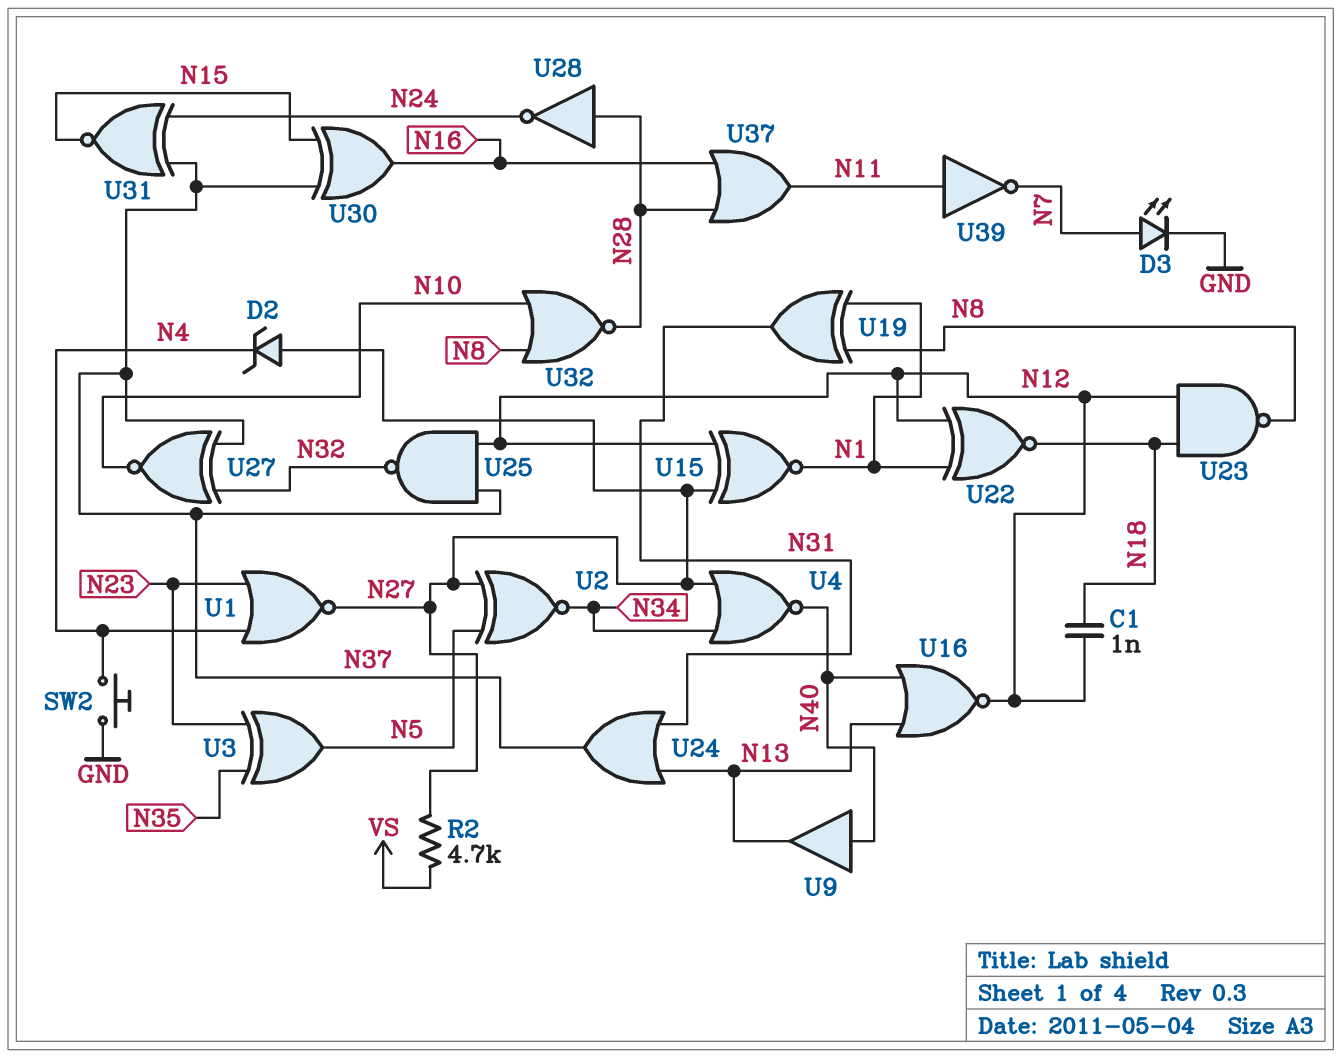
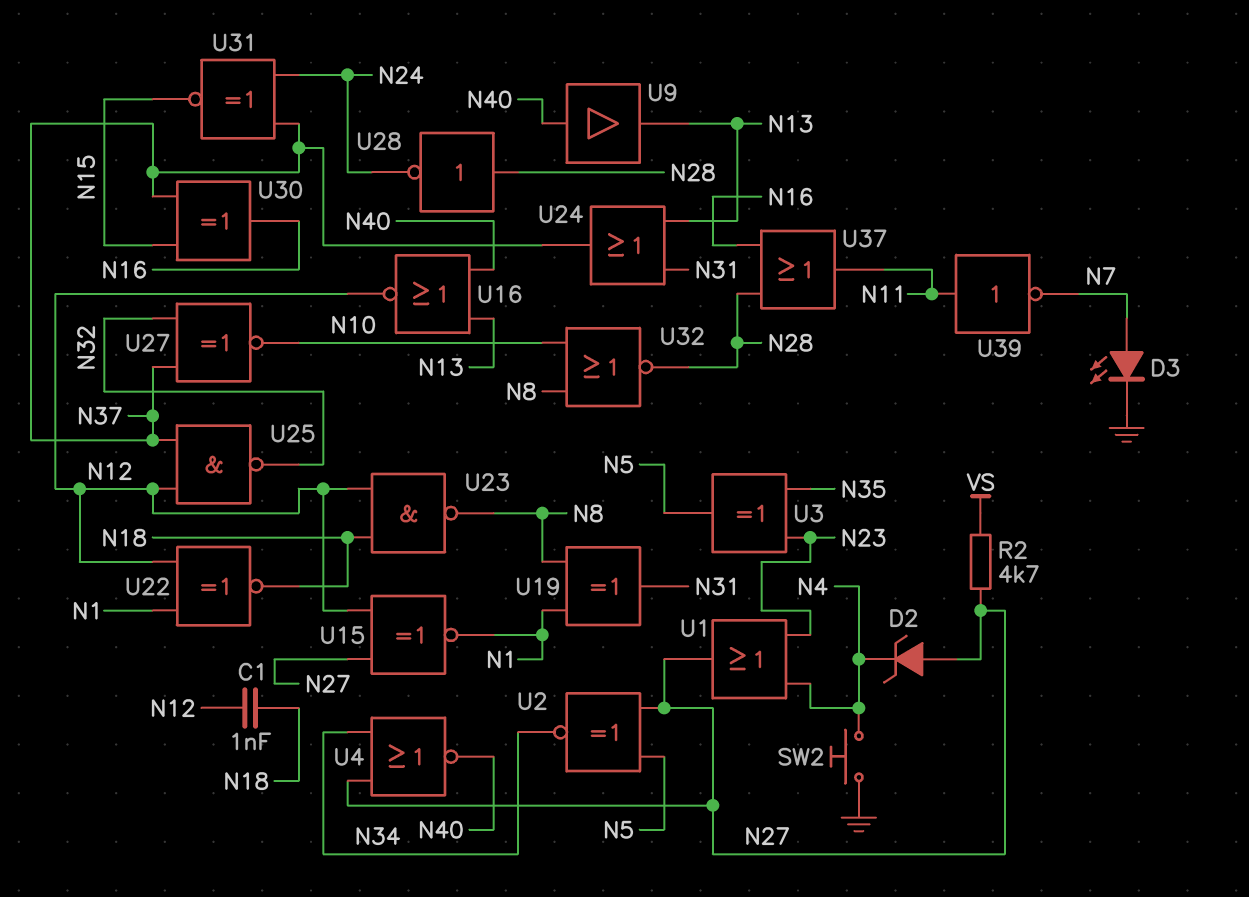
U1: NOR (in N4, in N23, out N27) -> OR (in N4, in N23, out N27)

